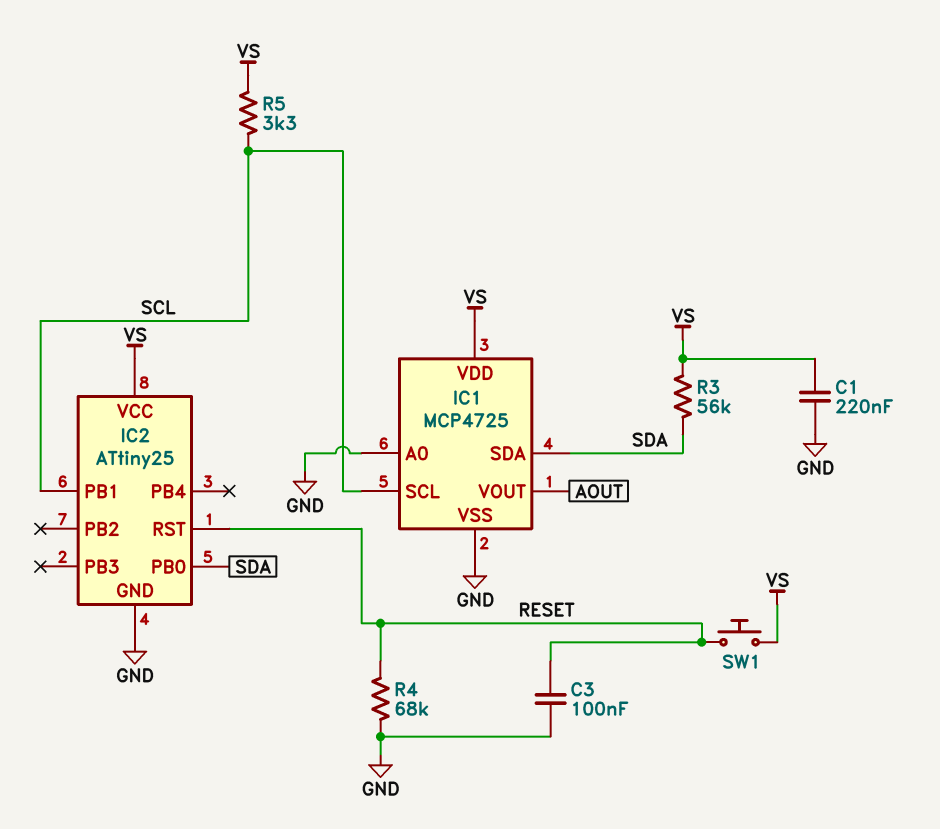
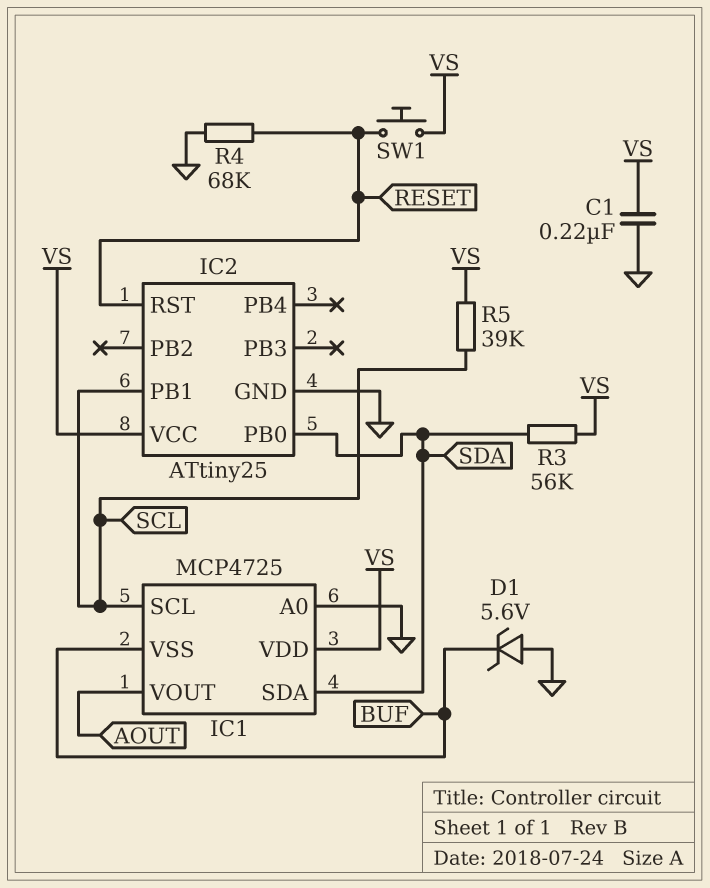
C3: 100nF (GND, RESET) -> none
D1: none -> zener 5.6V (A GND, K BUF)
IC1 pin VSS: GND -> BUF
R5: 3.3k (SCL, VS) -> 39k (SCL, VS)

